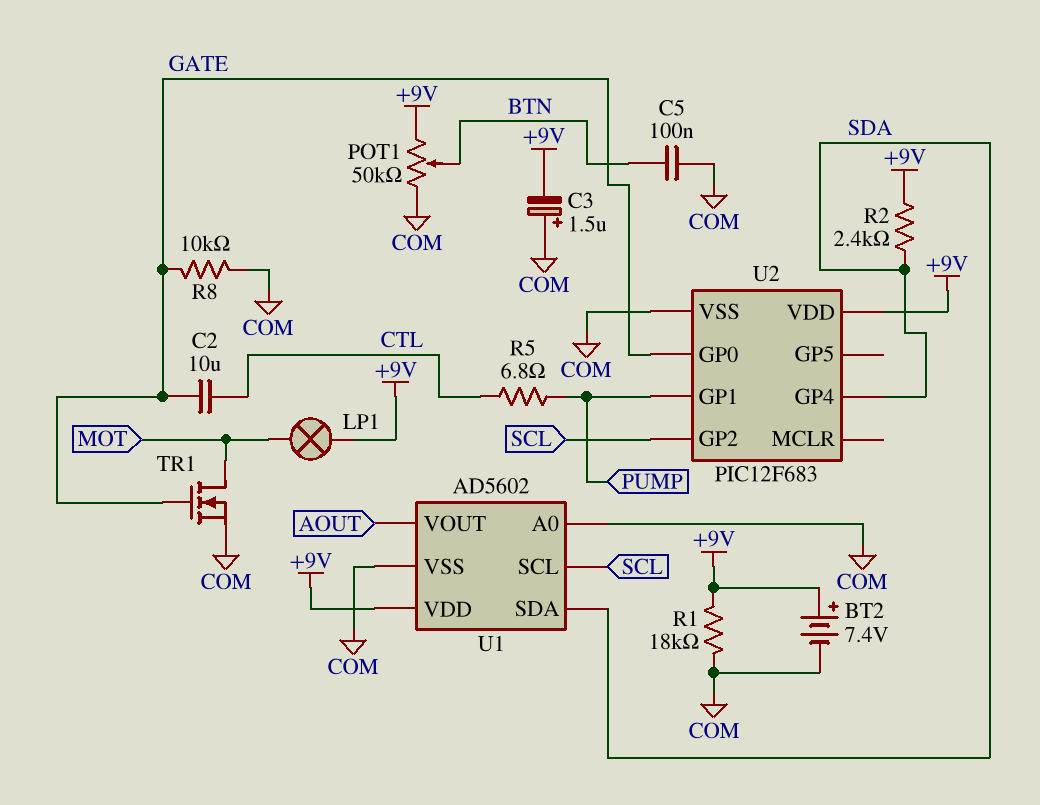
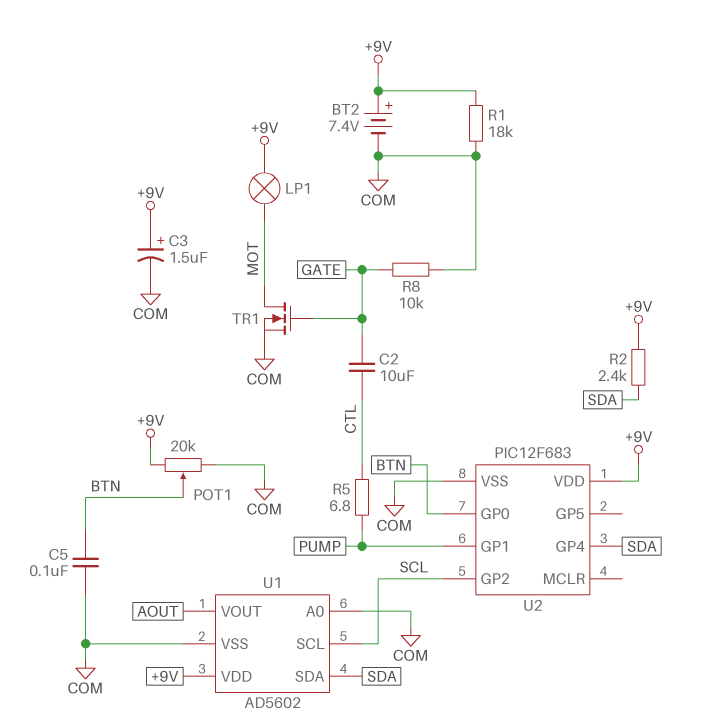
C3: 1.5uF (plus COM, minus +9V) -> 1.5uF (plus +9V, minus COM)
POT1: 50k (+9V, COM, wiper BTN) -> 20k (+9V, COM, wiper BTN)
U2 pin GP0: GATE -> BTN

